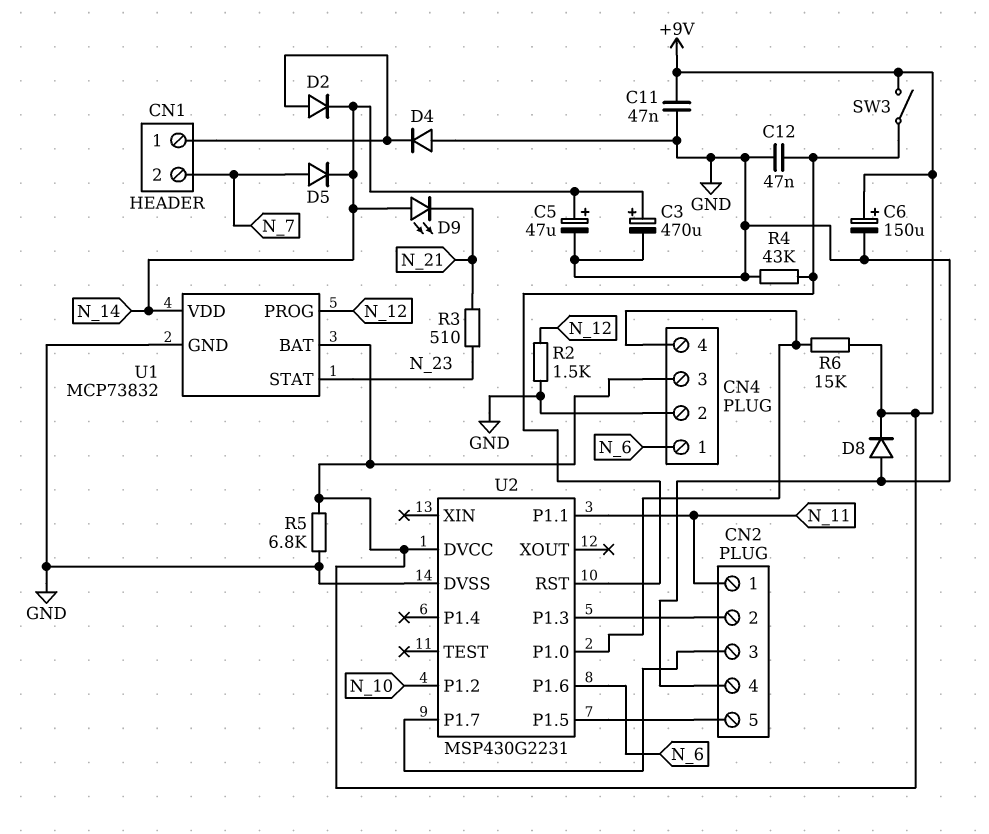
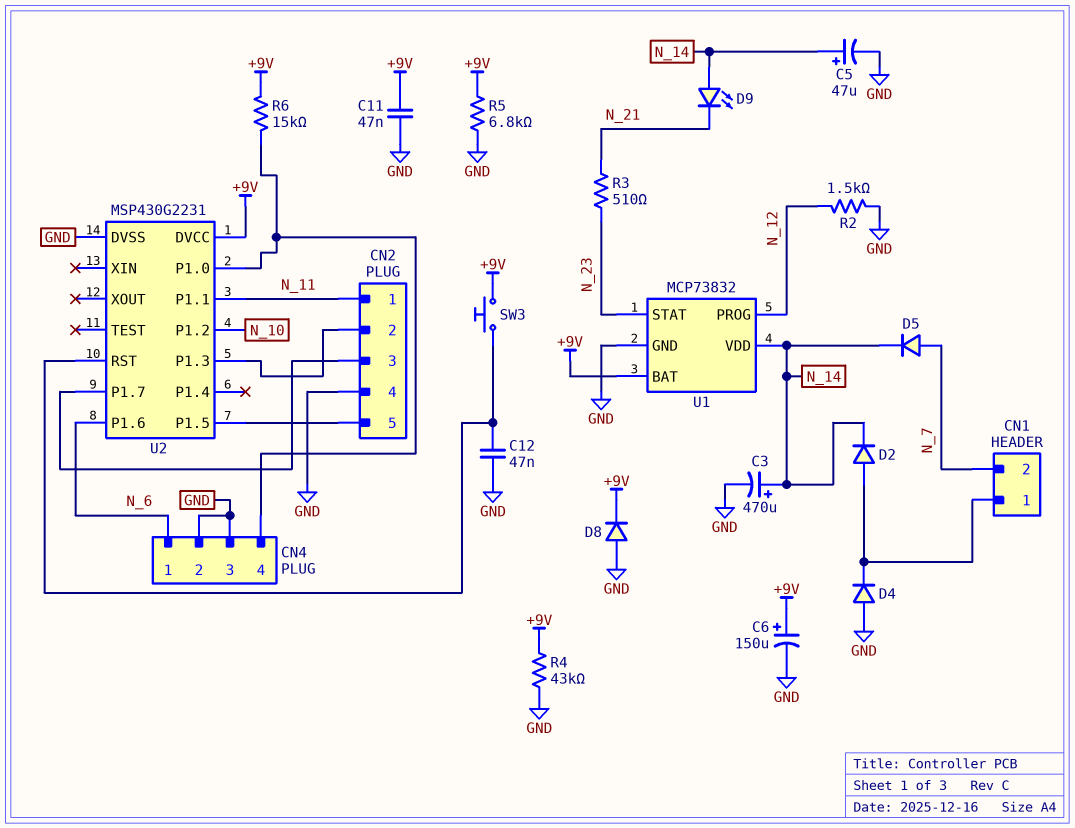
CN4 pin 3: +9V -> GND
R4: 43k (GND, U2/RST) -> 43k (+9V, GND)
SW3: switch (+9V, U2/RST) -> button (+9V, U2/RST)

